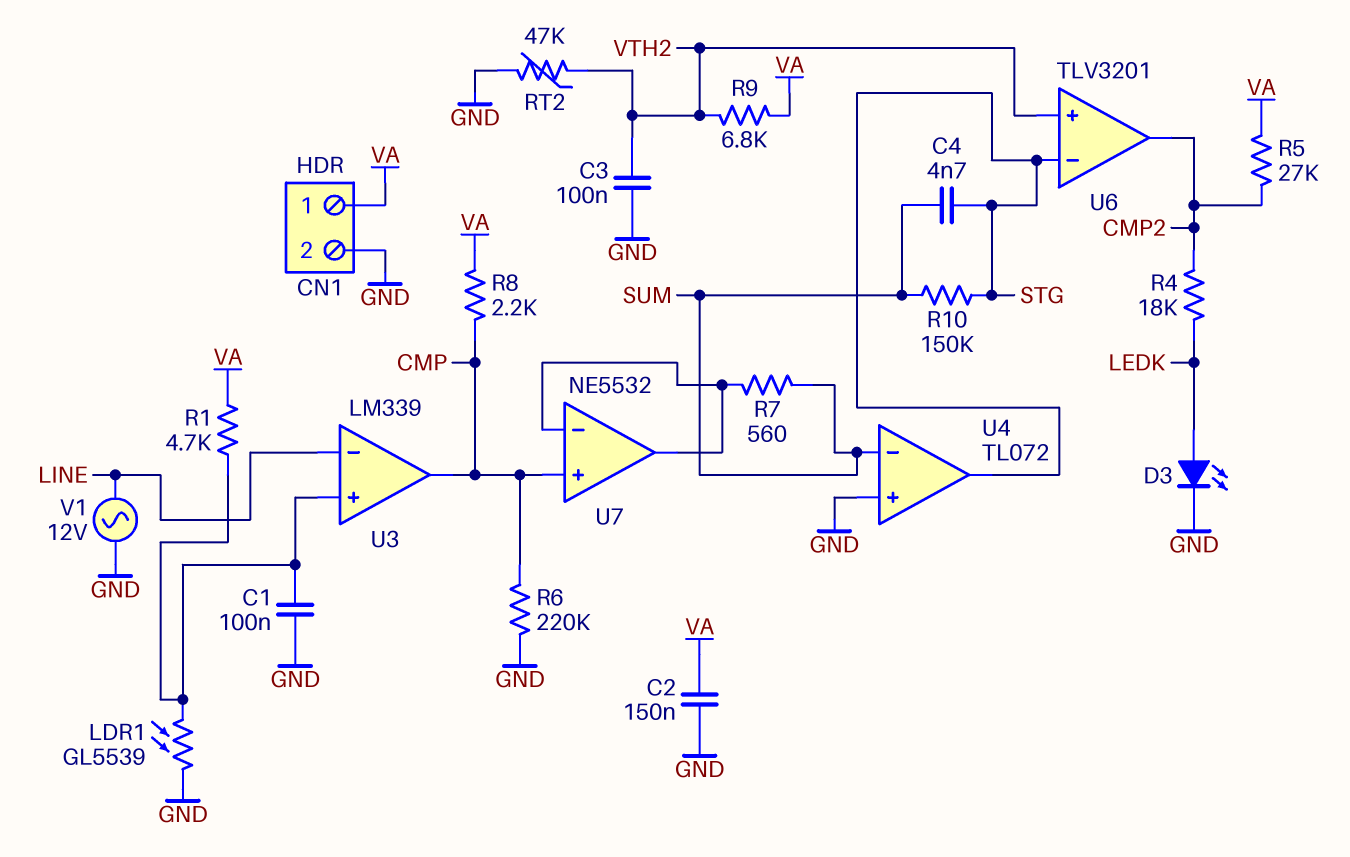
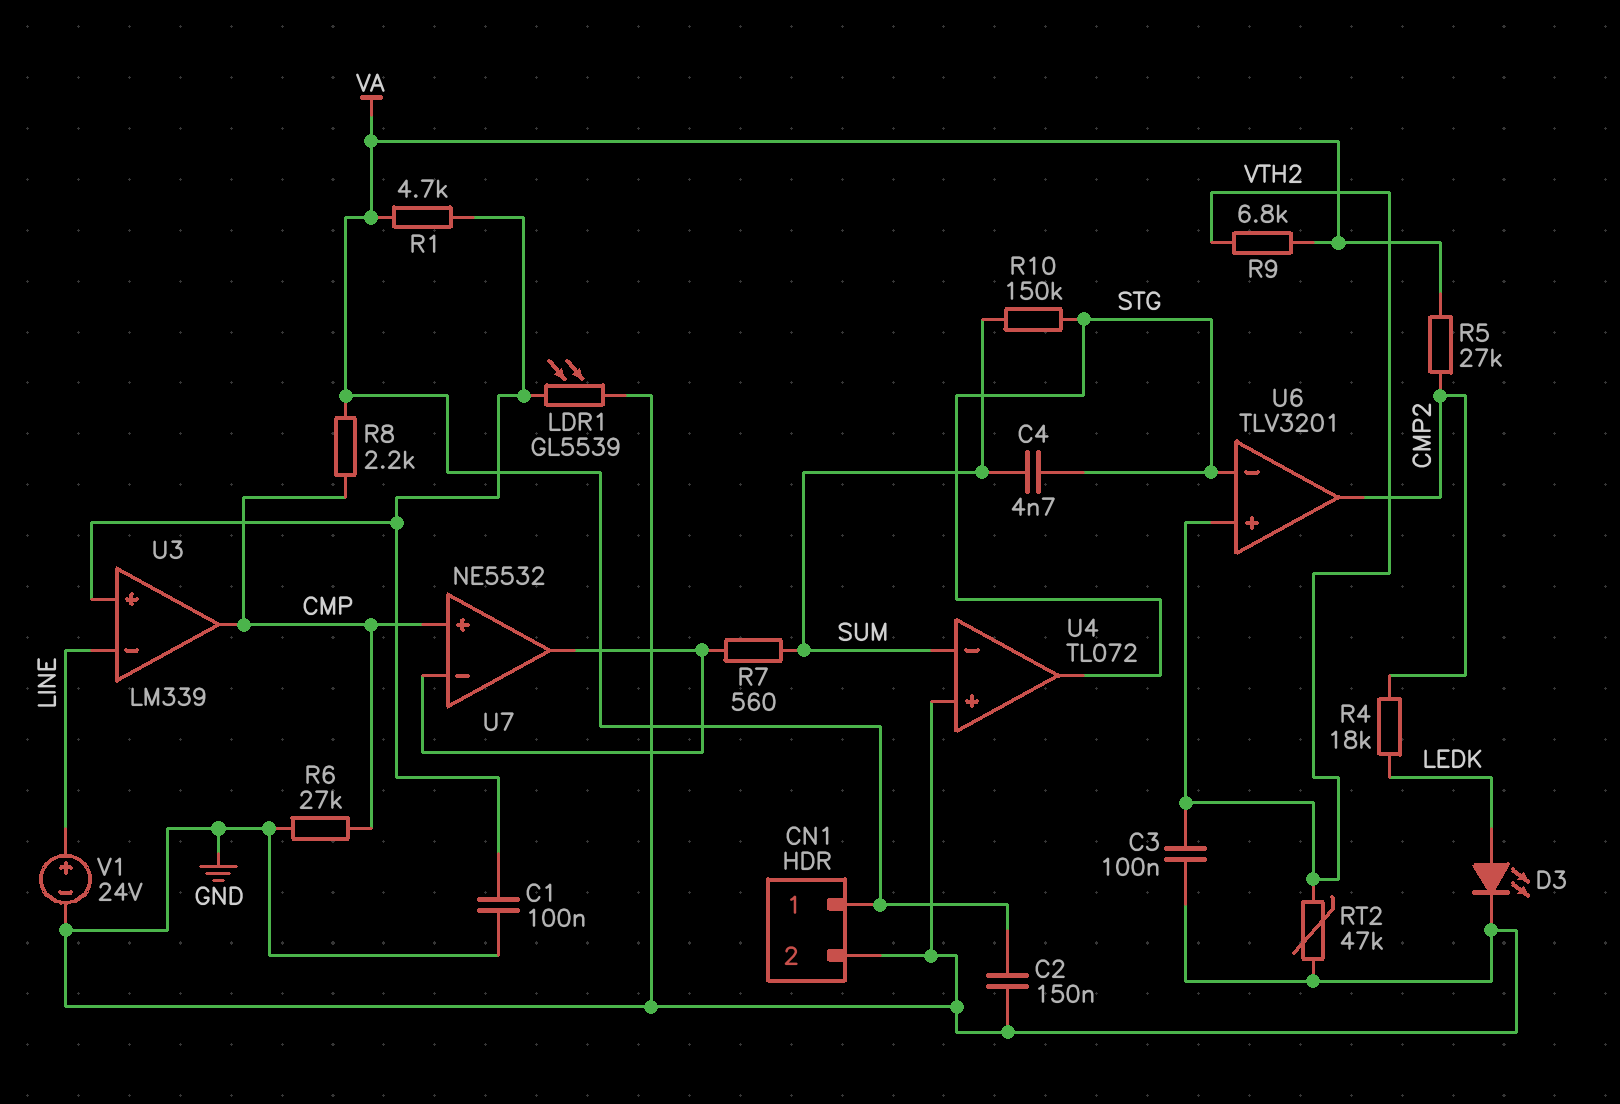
R6: 220k (CMP, GND) -> 27k (CMP, GND)
V1: AC 12V (GND, LINE) -> 24V (plus LINE, minus GND)

